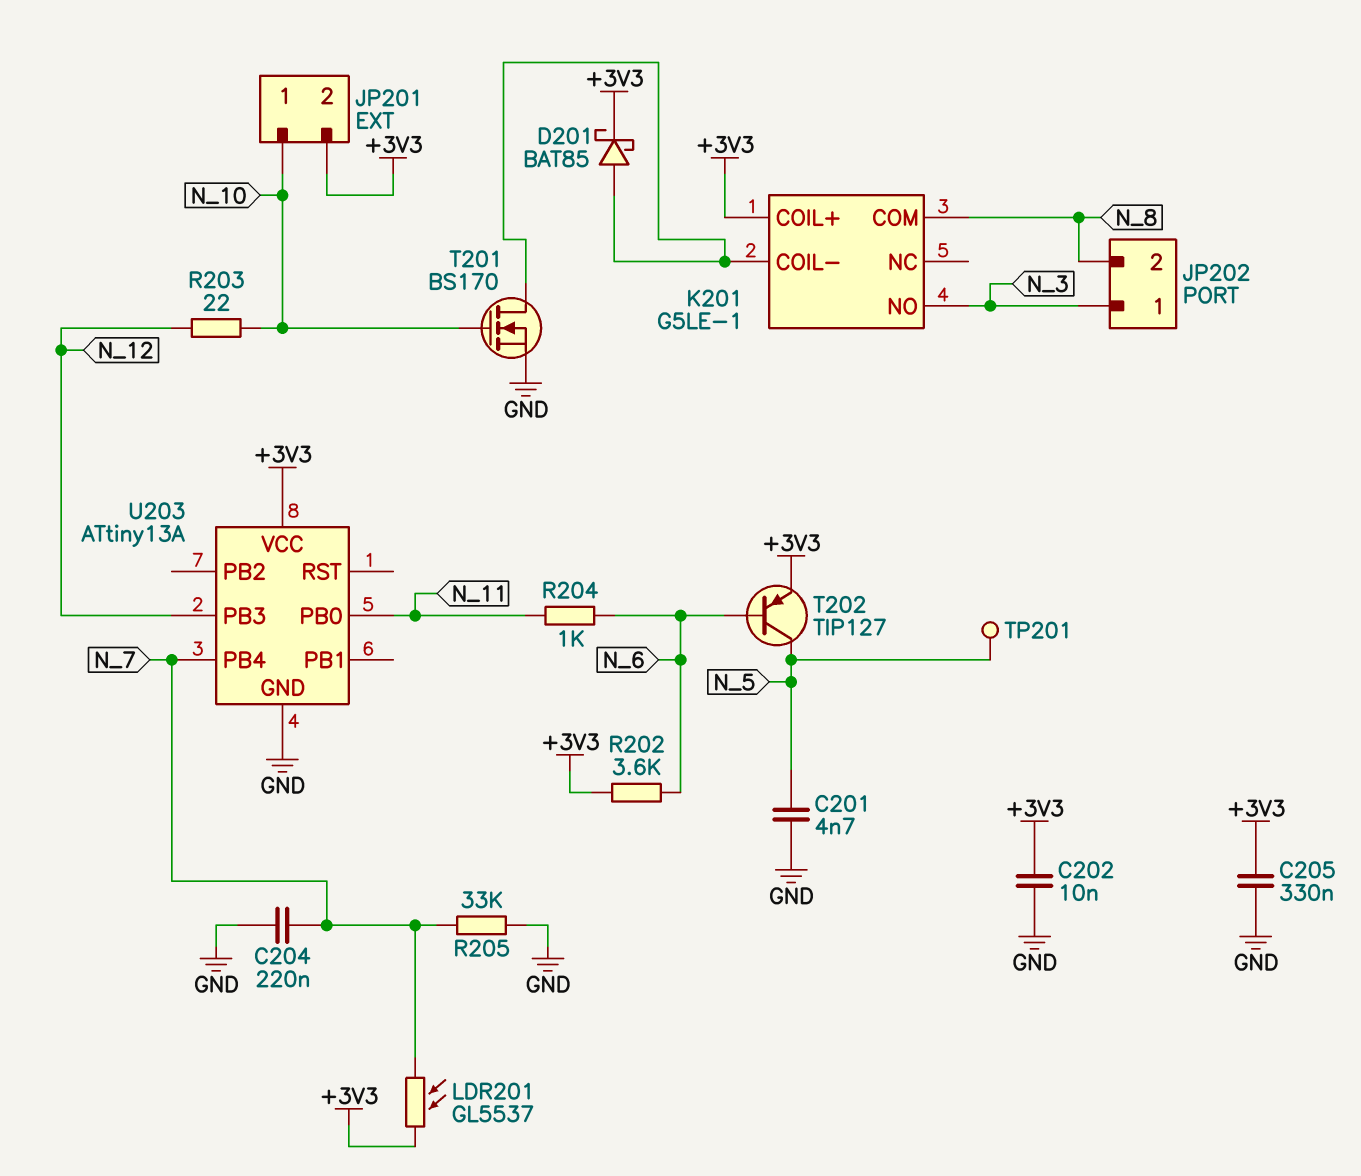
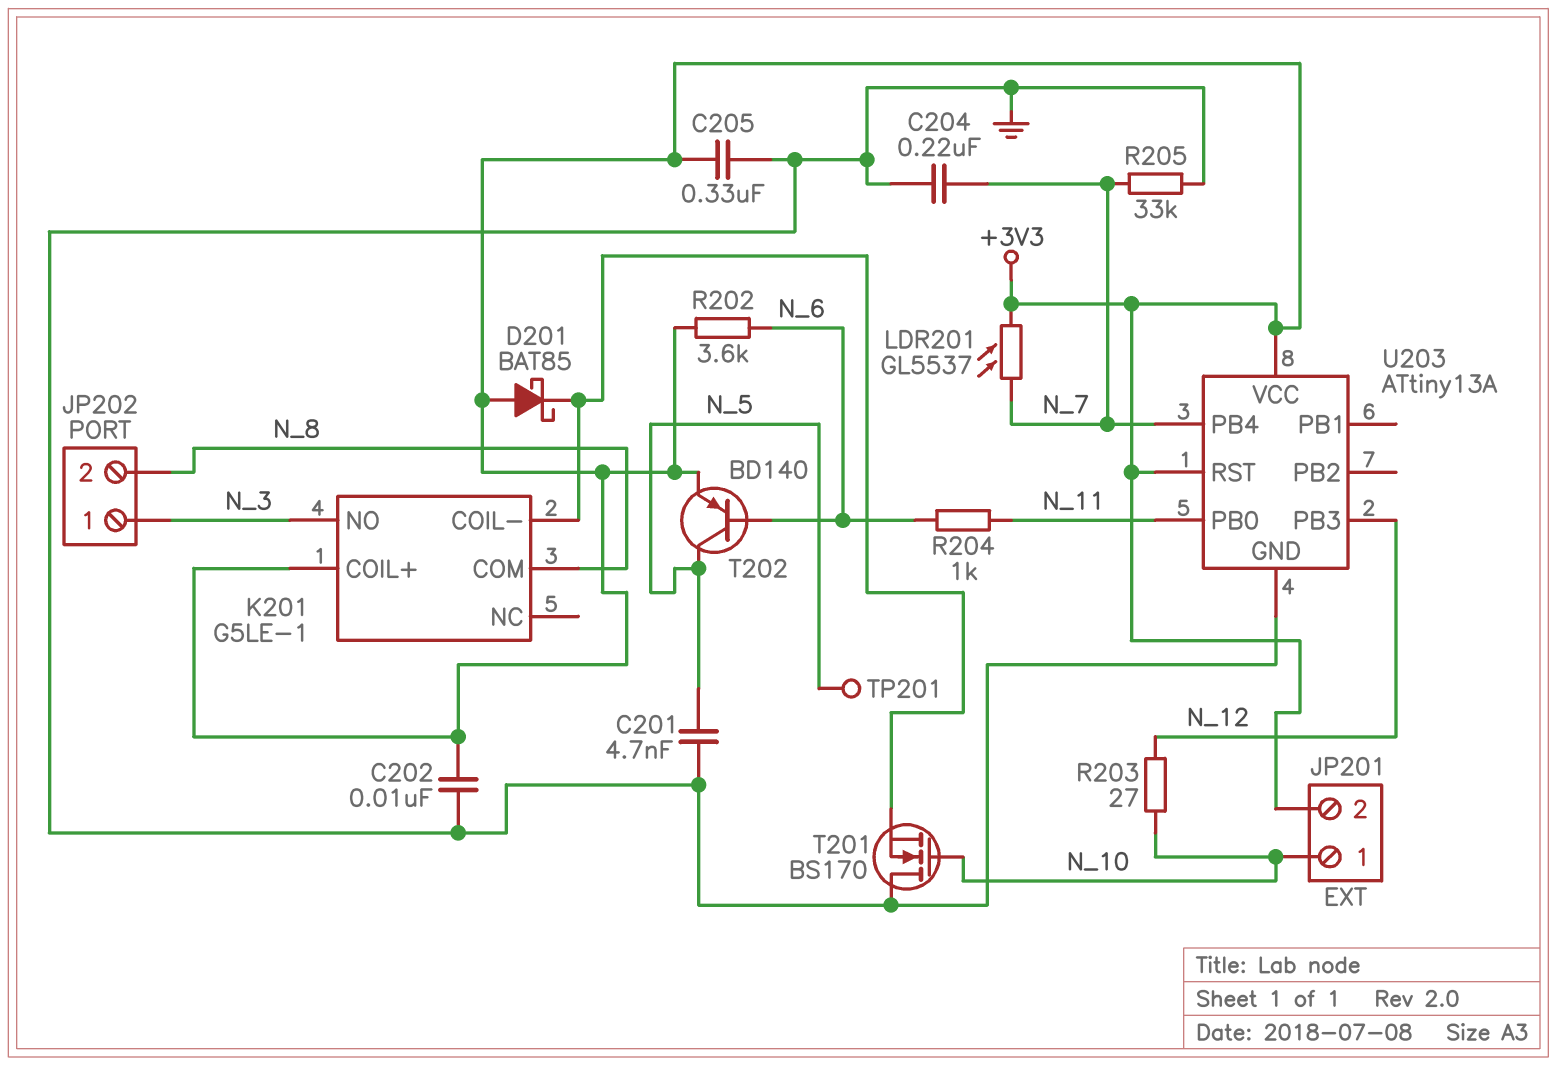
D201: schottky BAT85 (A K201/COIL-, K +3V3) -> schottky BAT85 (A +3V3, K K201/COIL-)
R203: 22 (N_10, N_12) -> 27 (N_10, N_12)
T201: NMOS BS170 (G N_10, D K201/COIL-, S GND) -> NMOS BS170 (G N_10, D GND, S K201/COIL-)
T202: PNP TIP127 (B N_6, C N_5, E +3V3) -> PNP BD140 (B N_6, C N_5, E +3V3)
U203 pin RST: none -> +3V3

